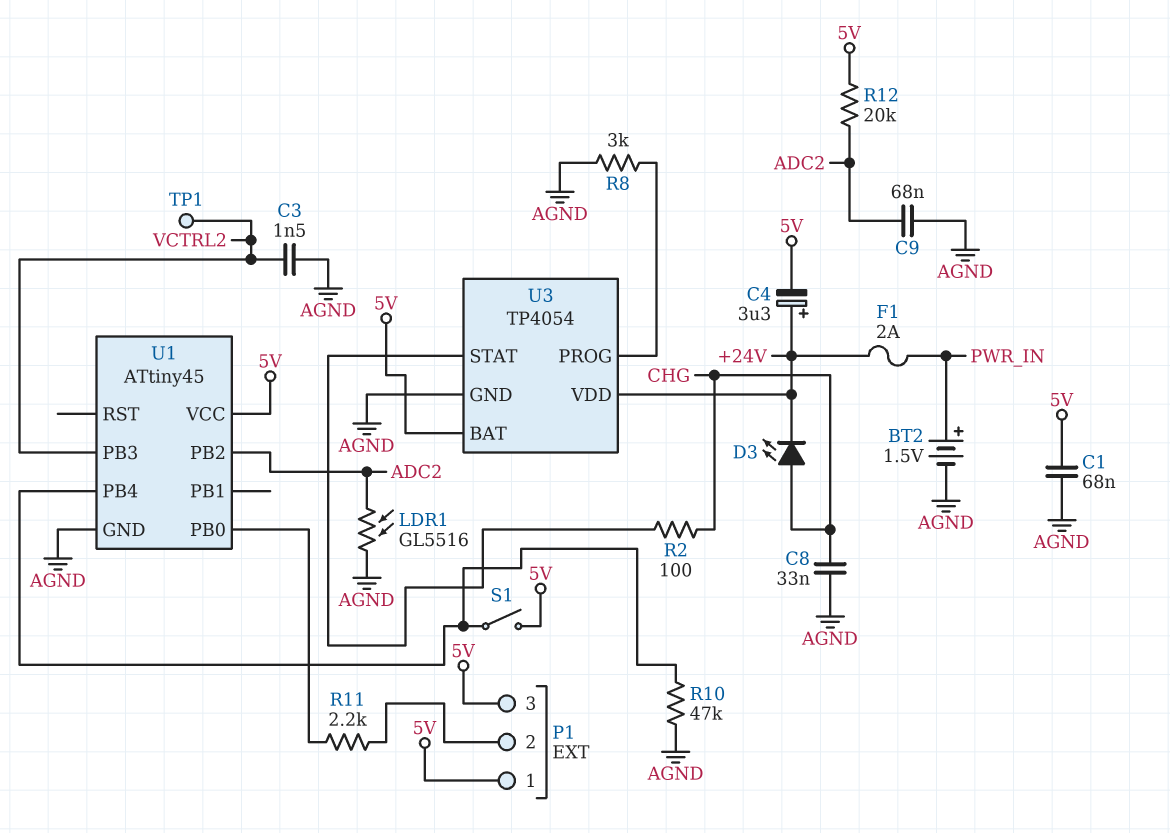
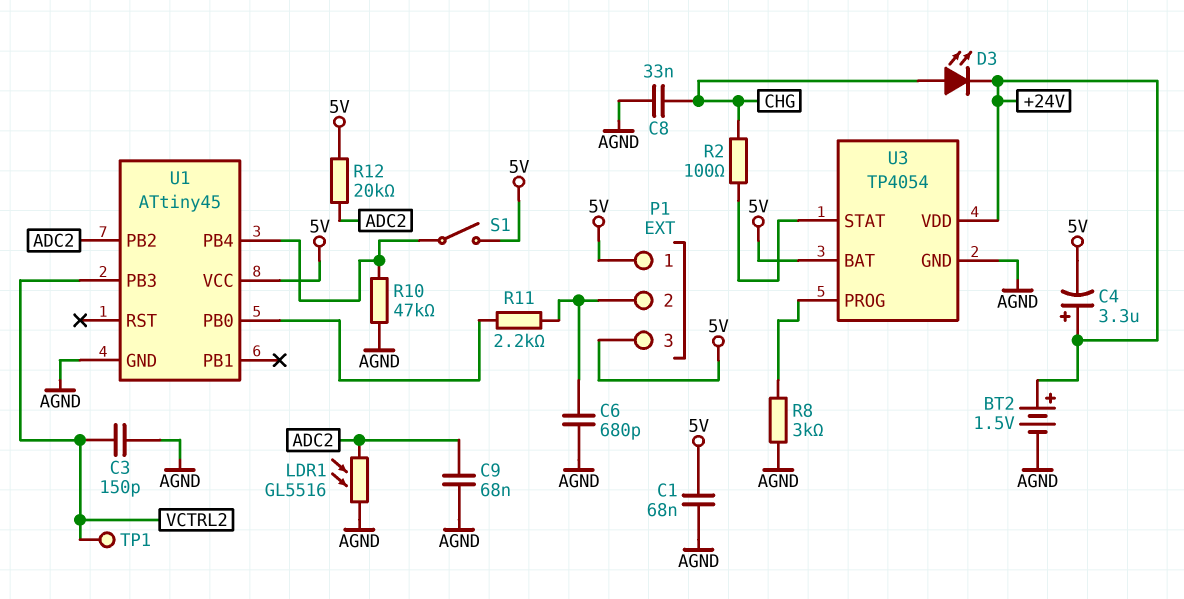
BT2: 1.5V (plus PWR_IN, minus AGND) -> 1.5V (plus +24V, minus AGND)
C3: 1.5nF (AGND, VCTRL2) -> 150pF (AGND, VCTRL2)
C6: none -> 680pF (AGND, P1/2)
F1: 2A (+24V, PWR_IN) -> none

